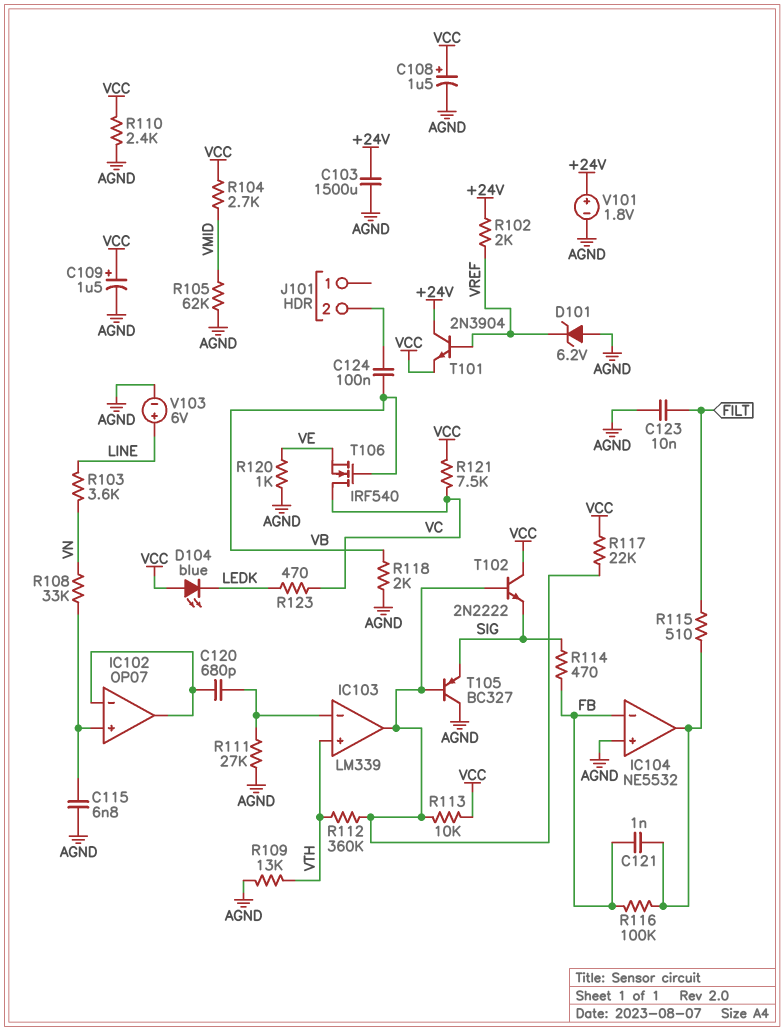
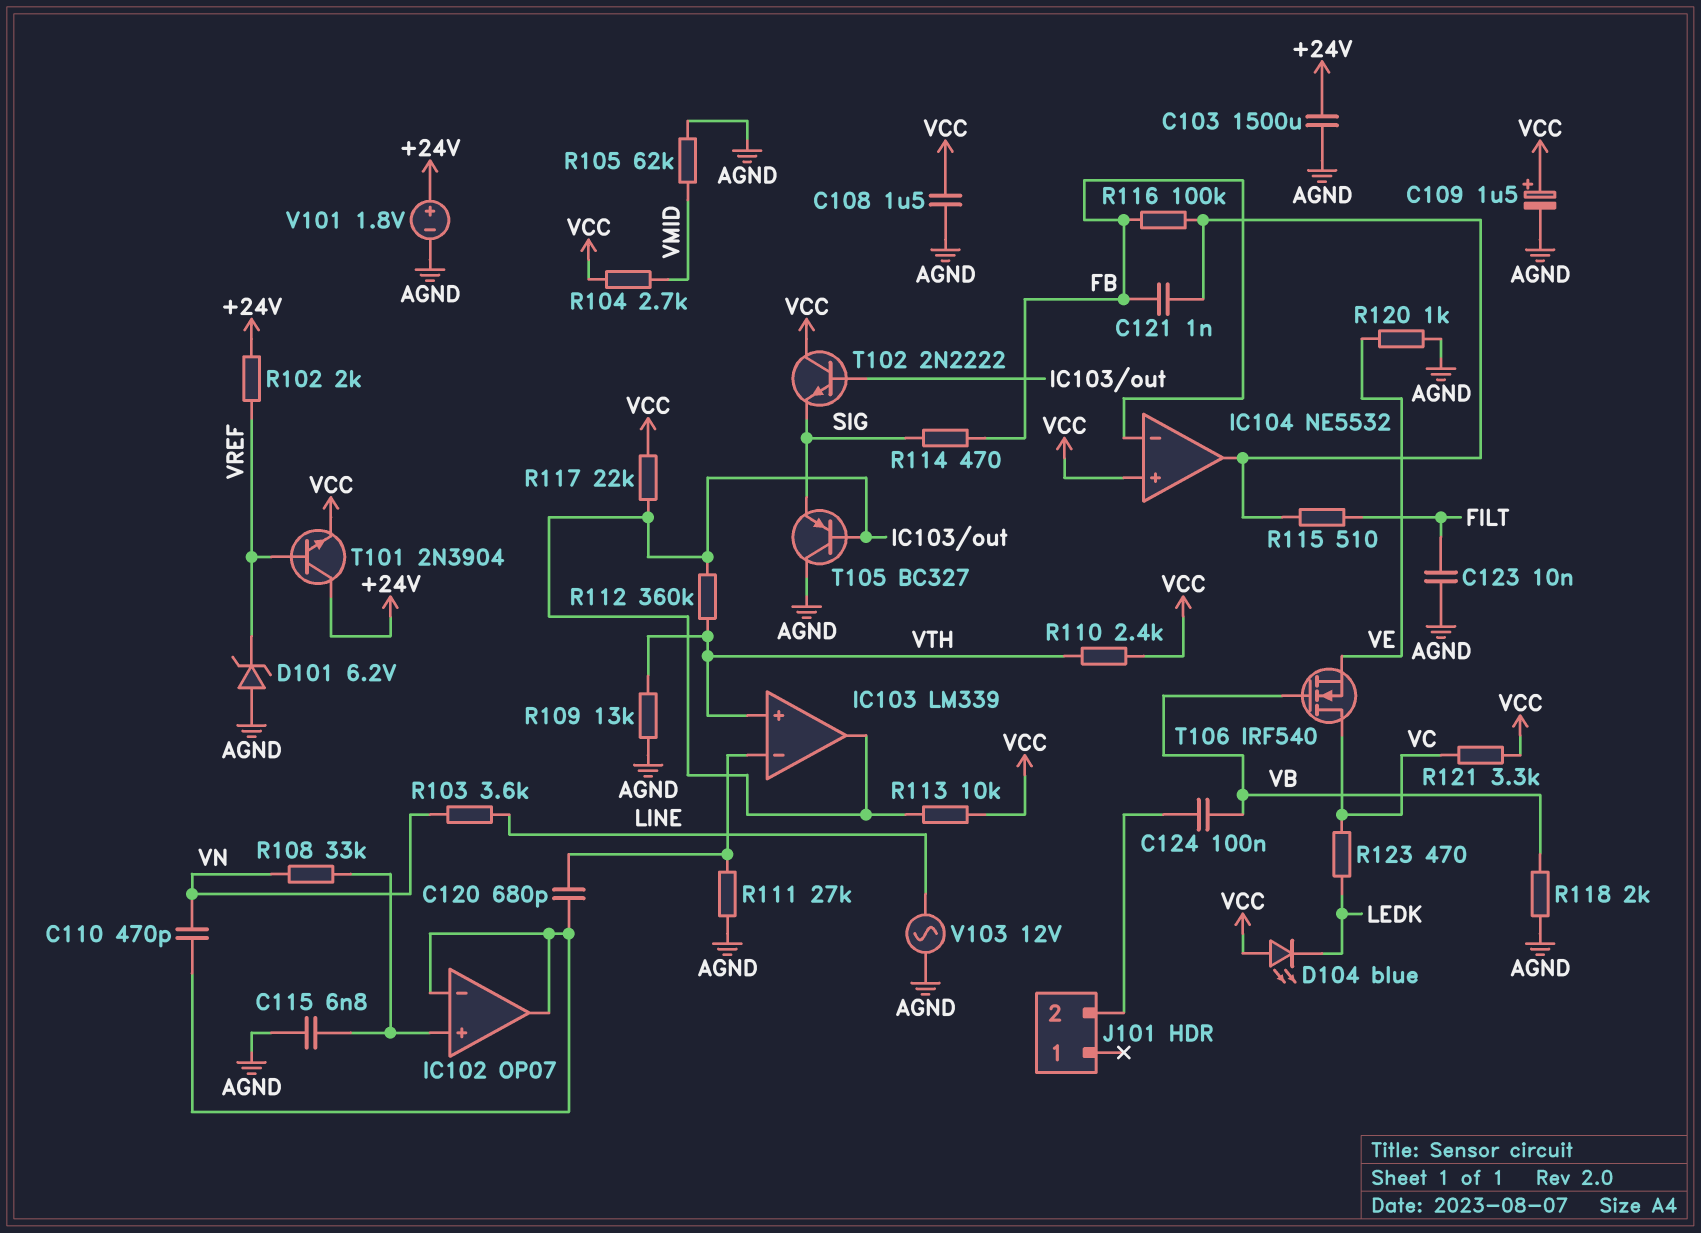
C108: 1.5uF (plus VCC, minus AGND) -> 1.5uF (AGND, VCC)
C110: none -> 470pF (IC102/in-, VN)
IC104 pin in+: AGND -> VCC
R110: 2.4k (AGND, VCC) -> 2.4k (VCC, VTH)
R121: 7.5k (VC, VCC) -> 3.3k (VC, VCC)
V103: 6V (plus LINE, minus AGND) -> AC 12V (AGND, LINE)

